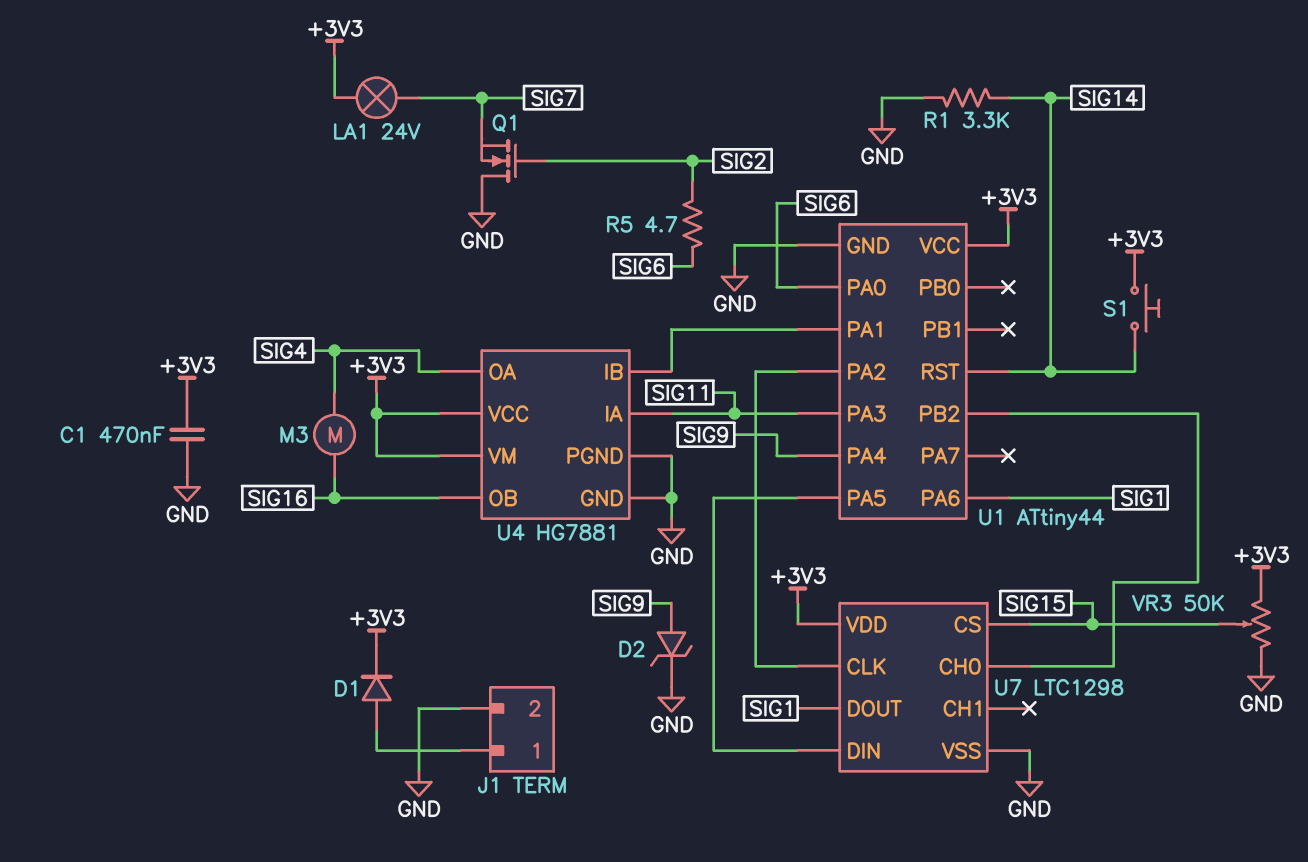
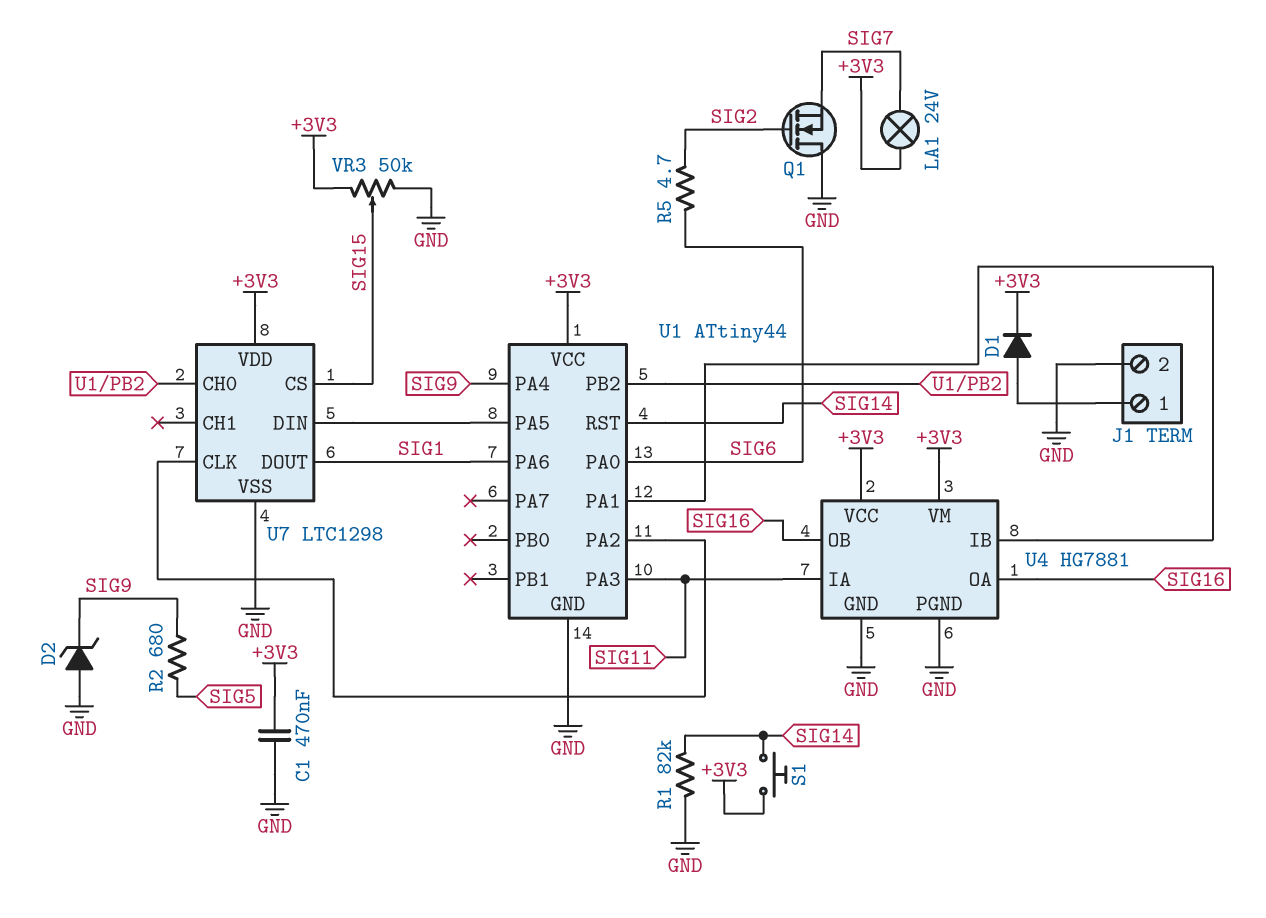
D2: zener (A SIG9, K GND) -> zener (A GND, K SIG9)
M3: motor (SIG4, SIG16) -> none
R1: 3.3k (GND, SIG14) -> 82k (GND, SIG14)
R2: none -> 680 (SIG5, SIG9)
U4 pin OA: SIG4 -> SIG16

